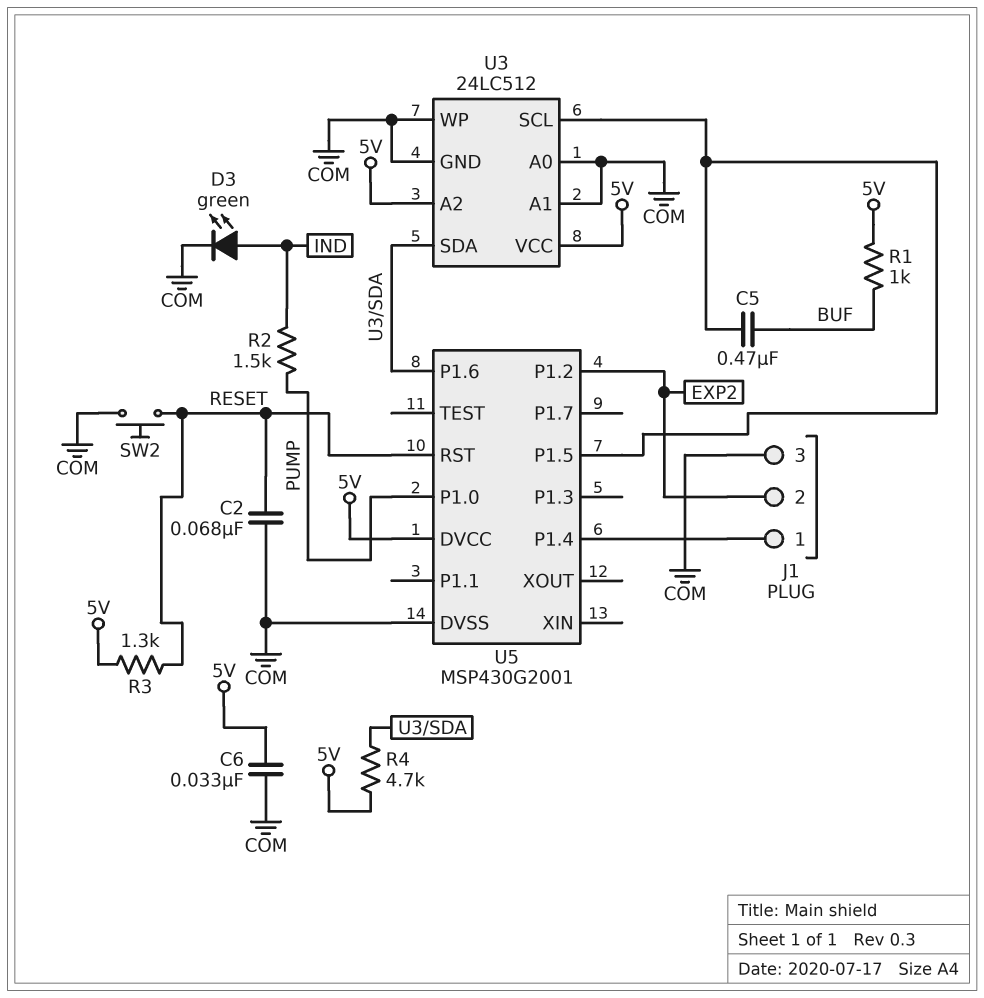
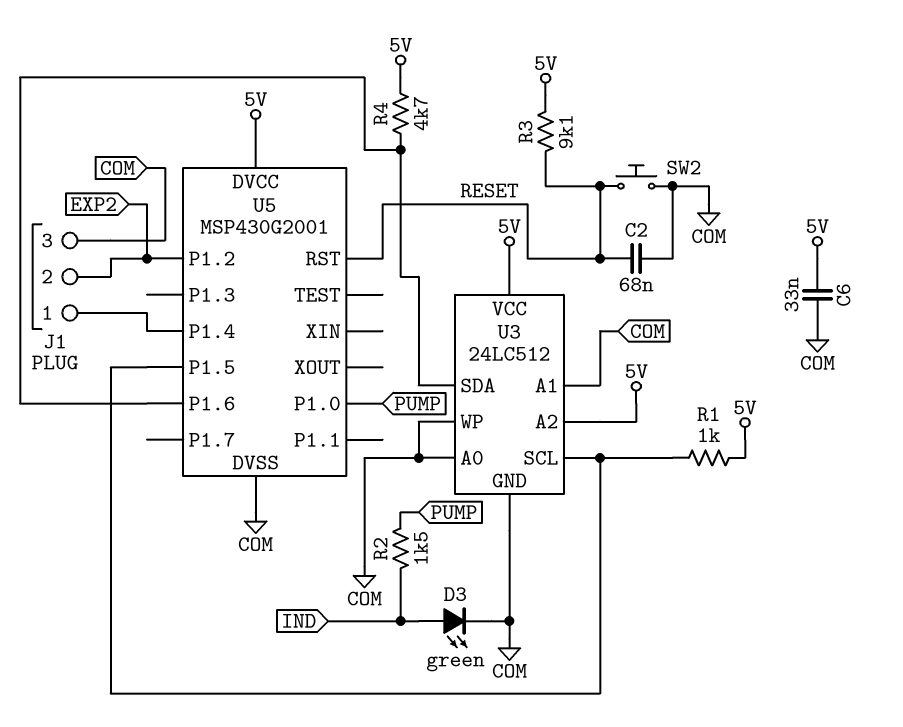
C5: 470nF (BUF, U3/SCL) -> none
R1: 1k (5V, BUF) -> 1k (5V, U3/SCL)
R3: 1.3k (5V, RESET) -> 9.1k (5V, RESET)

